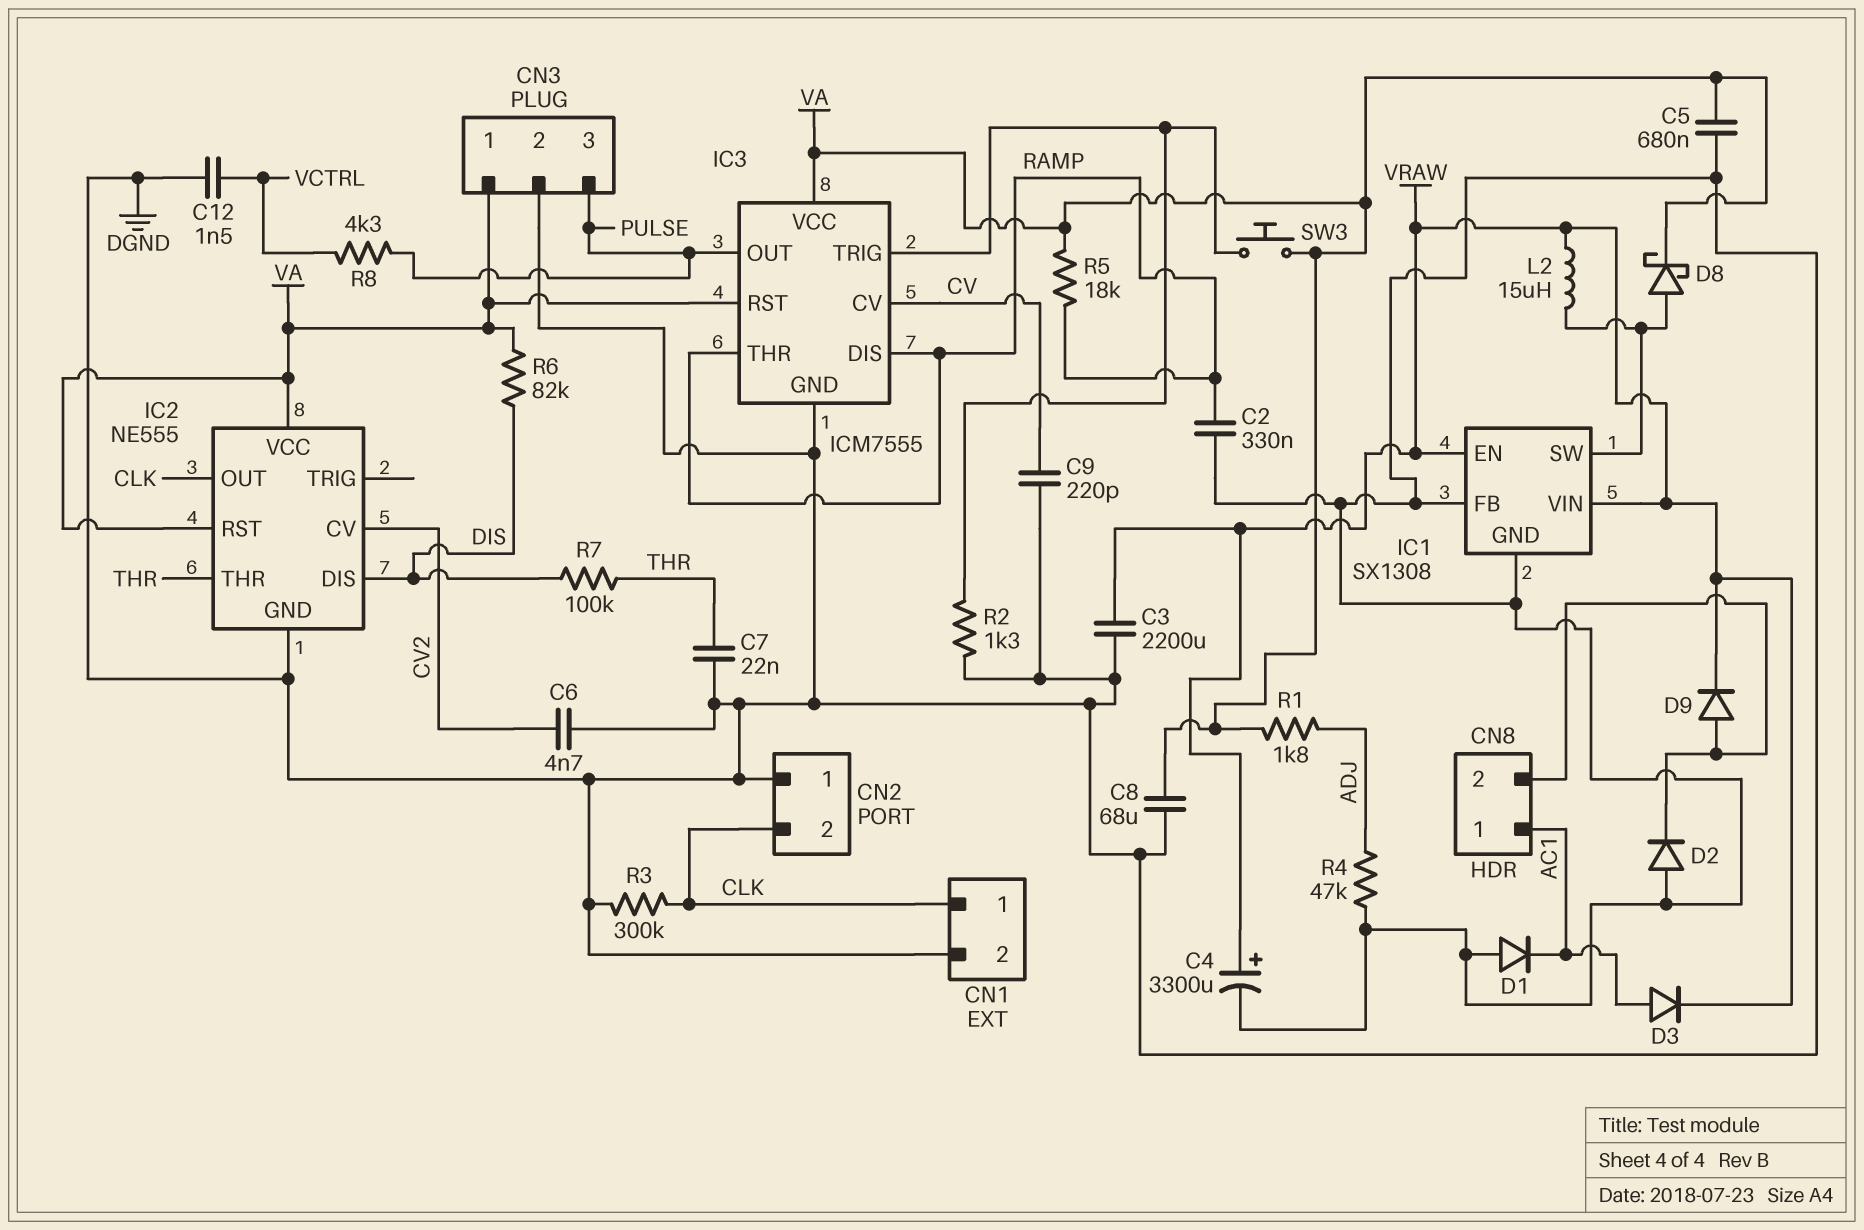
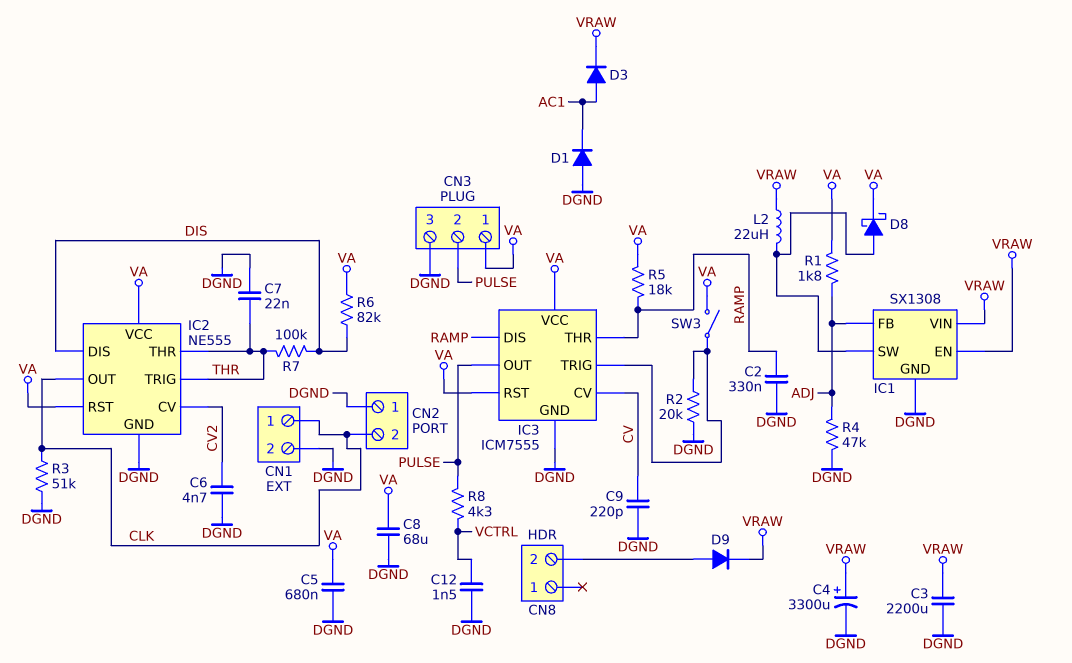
CN3 pin 2: DGND -> PULSE
CN3 pin 3: PULSE -> DGND
CN8 pin 1: AC1 -> none
D2: diode (A DGND, K CN8/2) -> none
IC1 pin FB: DGND -> ADJ
IC2 pin TRIG: none -> THR
L2: 15uH (IC1/SW, VRAW) -> 22uH (IC1/SW, VRAW)
R2: 1.3k (DGND, IC3/TRIG) -> 20k (DGND, IC3/TRIG)
R3: 300k (CLK, DGND) -> 51k (CLK, DGND)
SW3: button (IC3/TRIG, VA) -> switch (IC3/TRIG, VA)

